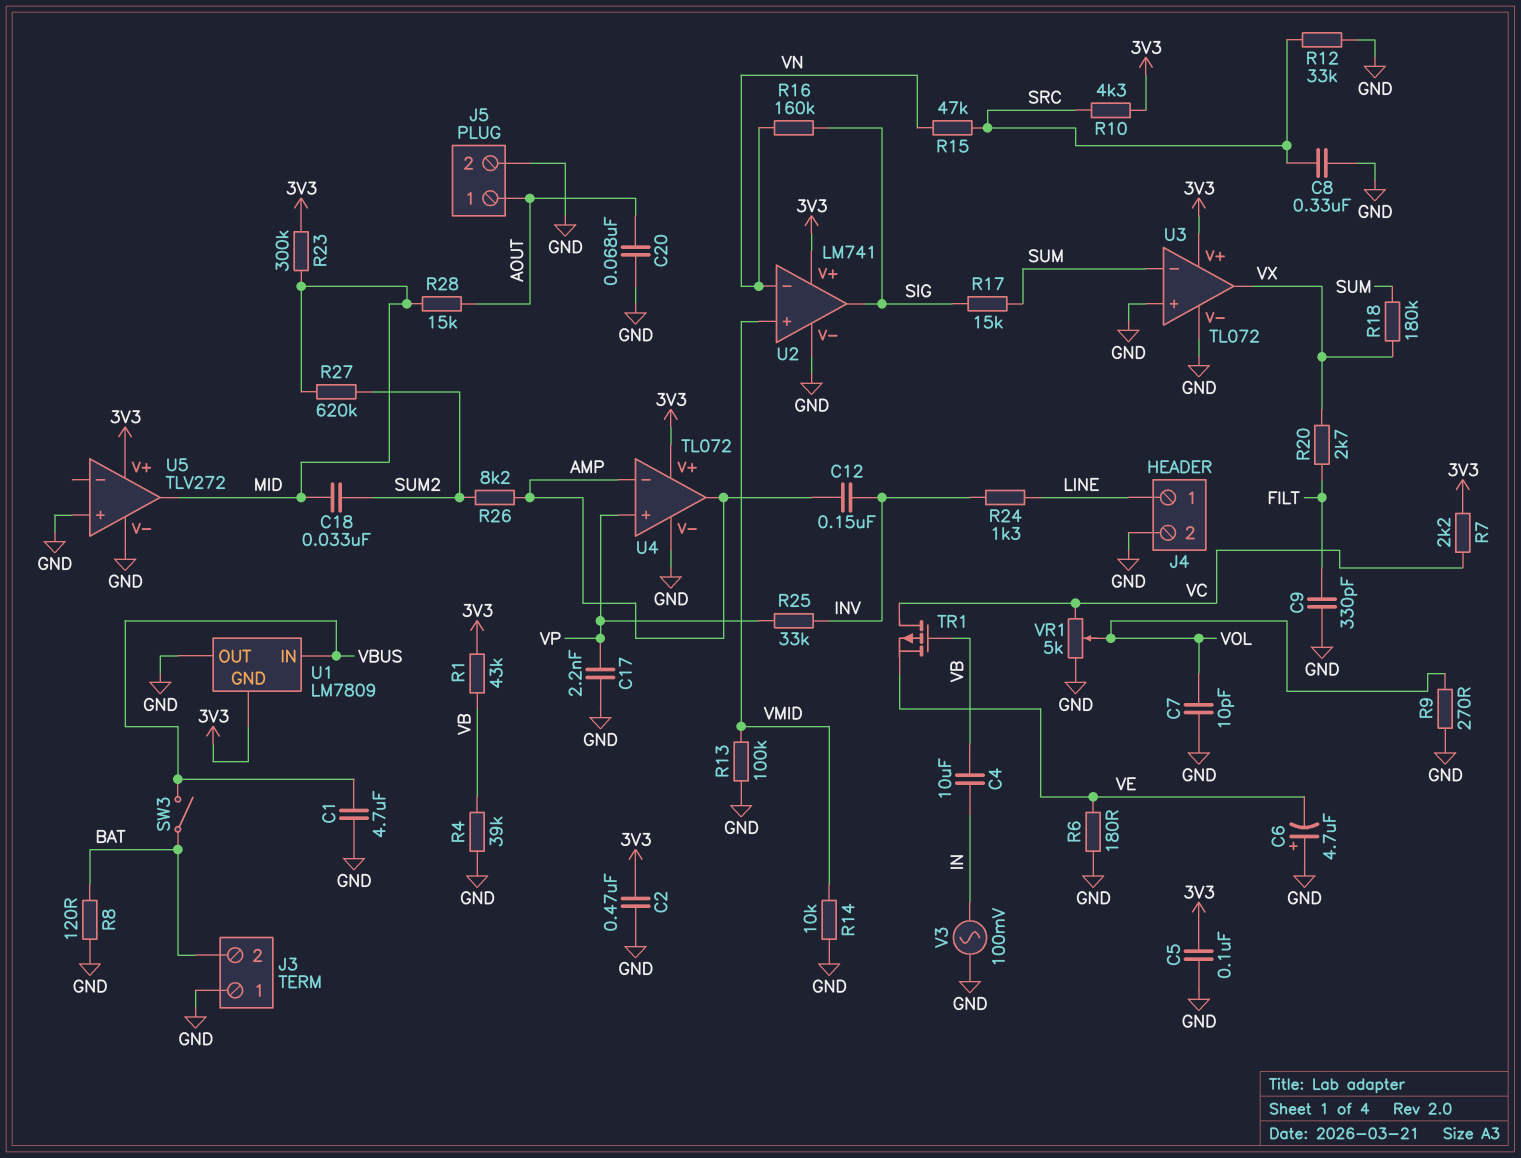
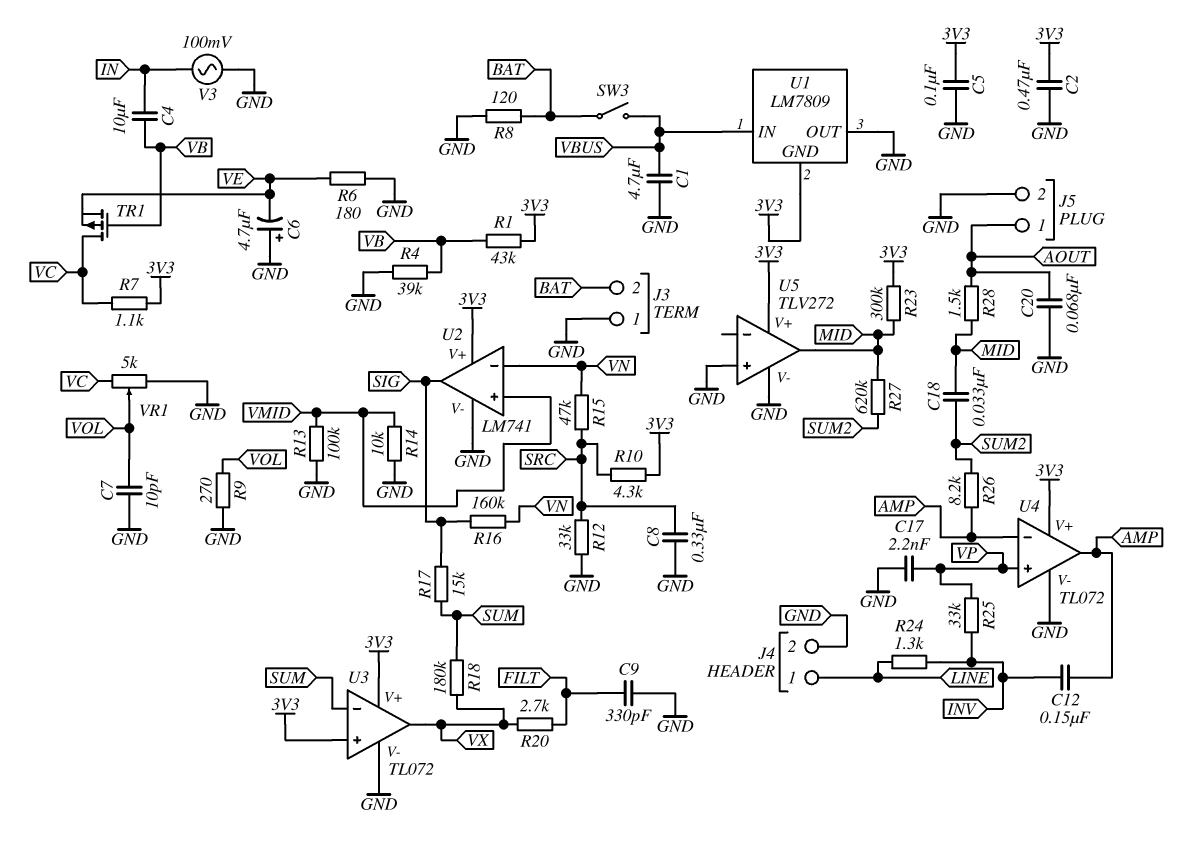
R7: 2.2k (3V3, VC) -> 1.1k (3V3, VC)
R28: 15k (AOUT, MID) -> 1.5k (AOUT, MID)
U3 pin in+: GND -> 3V3

